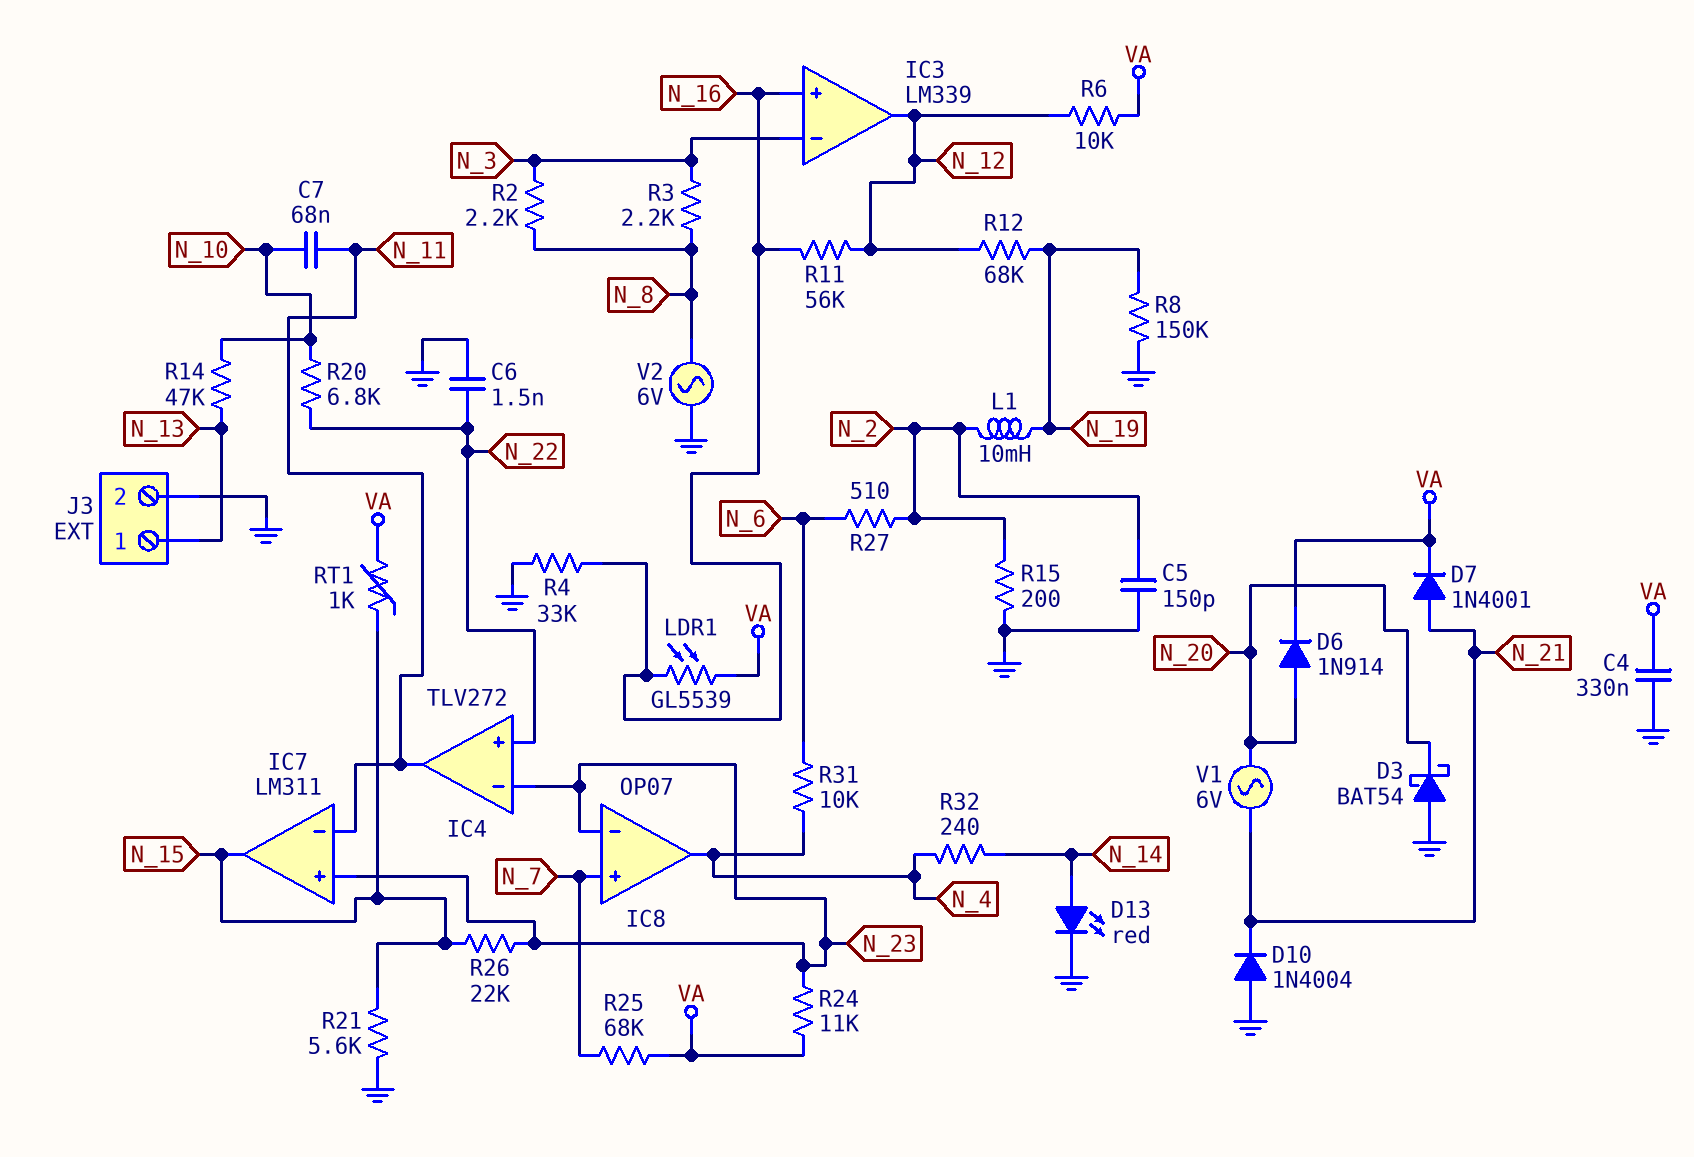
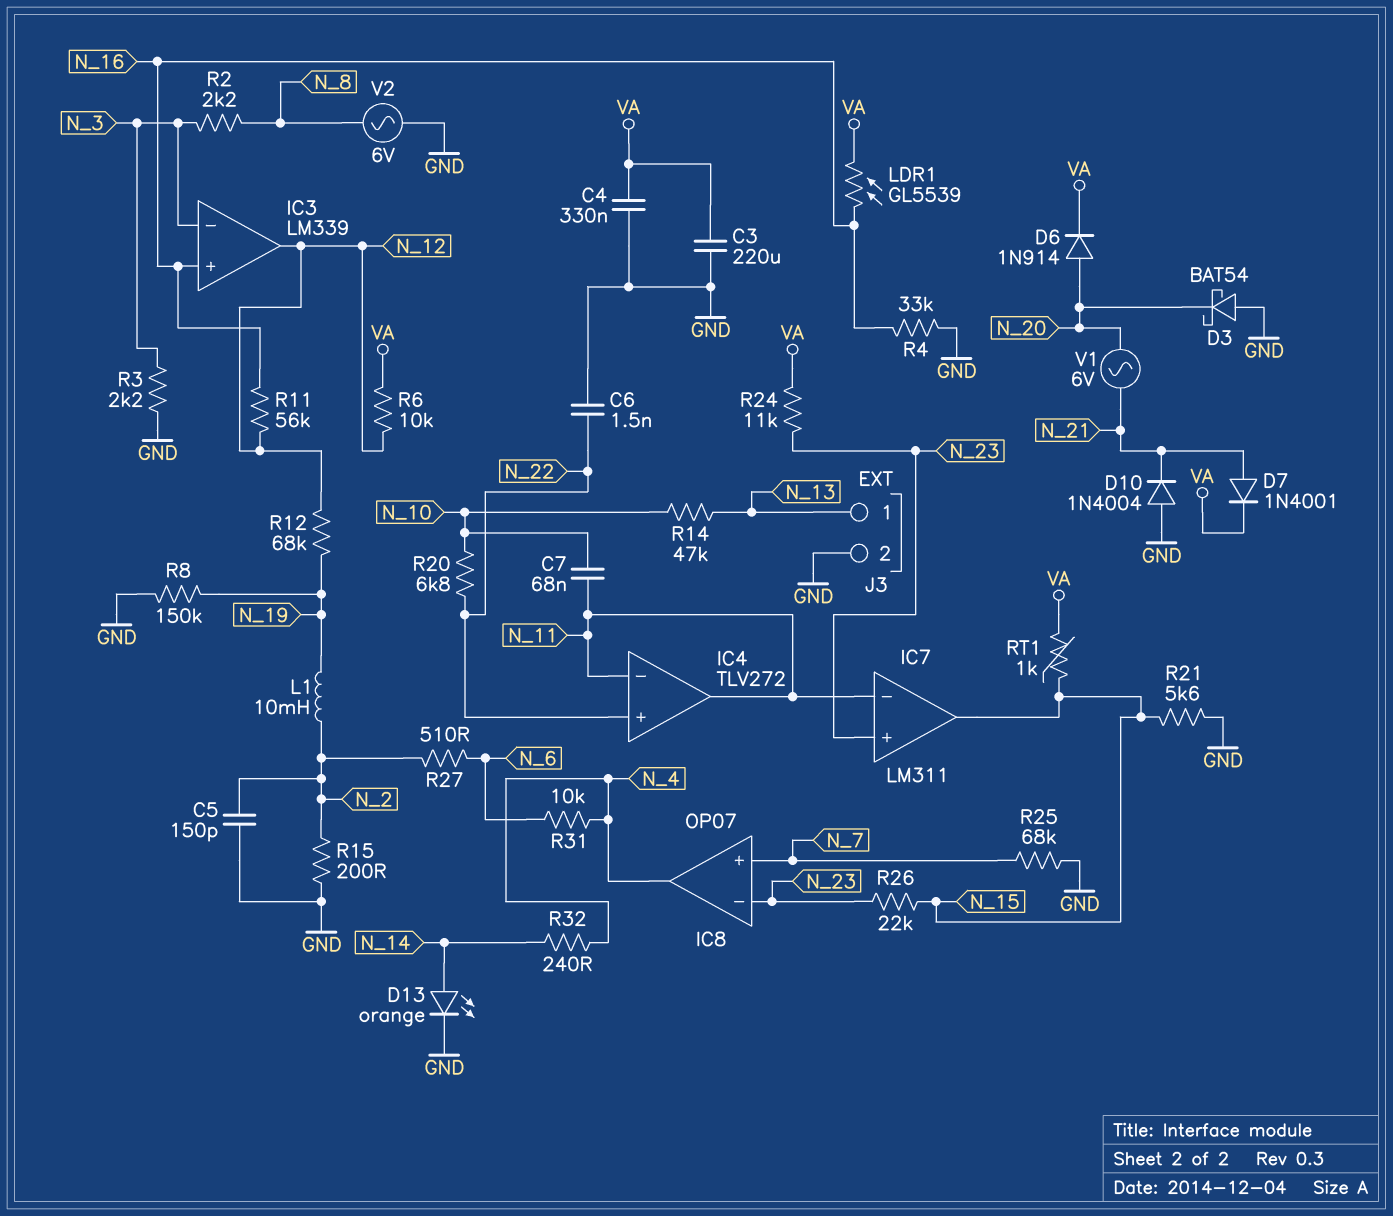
C3: none -> 220uF (GND, VA)
D13: LED red (A N_14, K GND) -> LED orange (A N_14, K GND)
IC4 pin in-: N_23 -> N_11
R3: 2.2k (N_3, N_8) -> 2.2k (GND, N_3)
R25: 68k (N_7, VA) -> 68k (GND, N_7)

